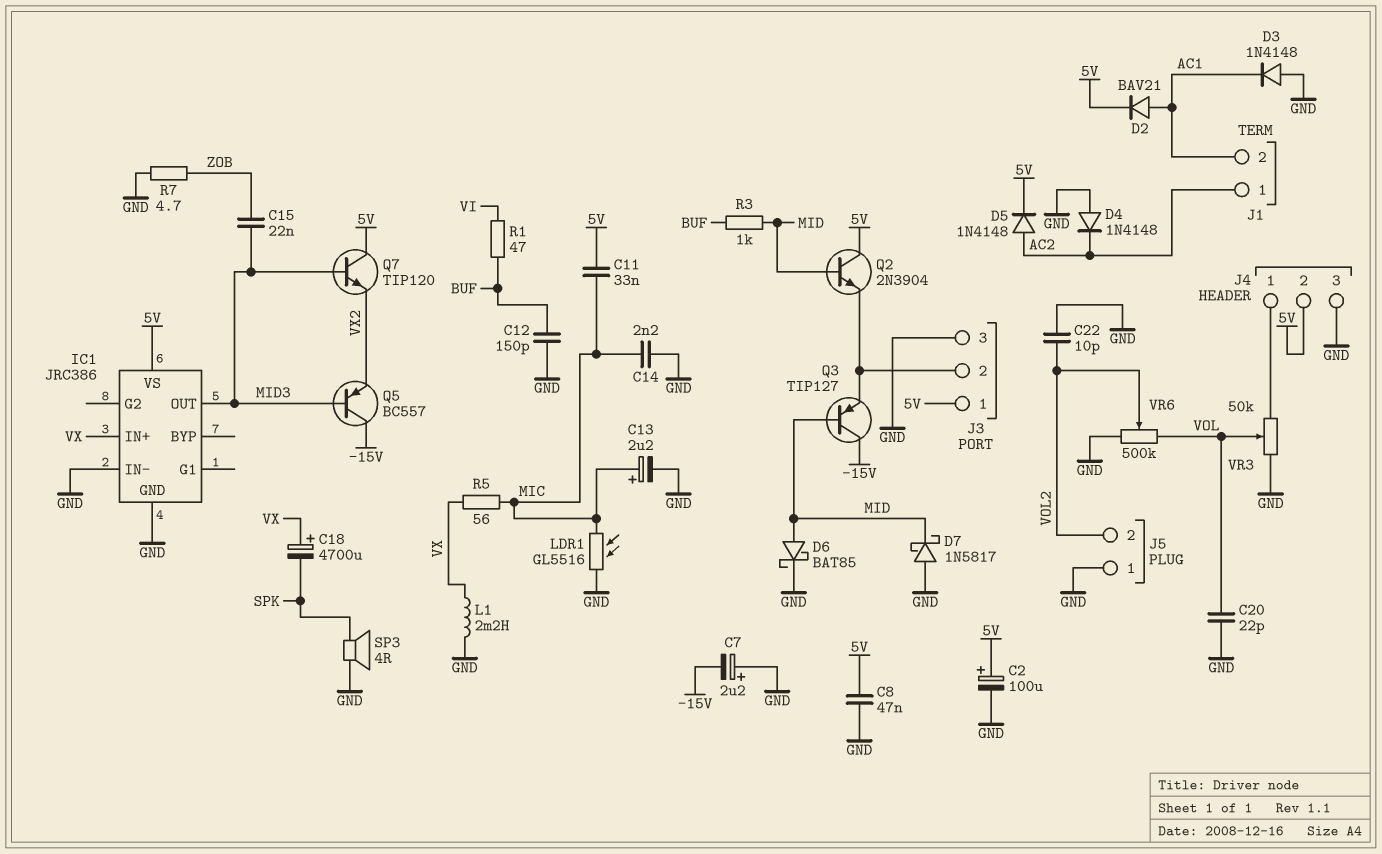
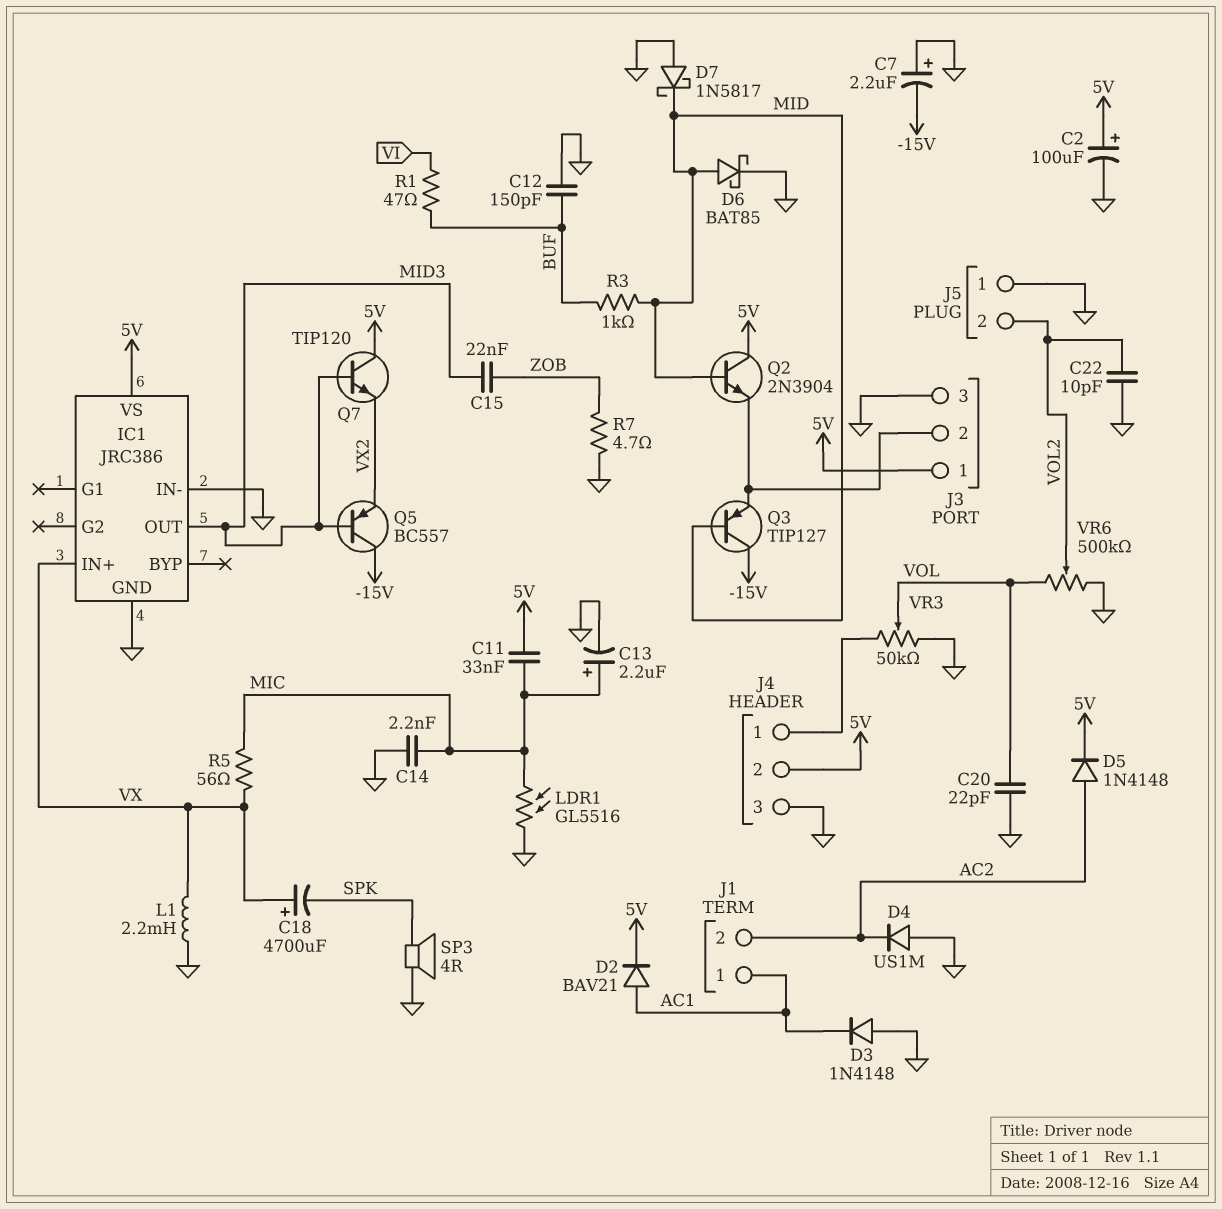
C8: 47nF (5V, GND) -> none
D4: diode 1N4148 (A GND, K AC2) -> diode US1M (A GND, K AC2)
J1 pin 1: AC2 -> AC1
J1 pin 2: AC1 -> AC2

